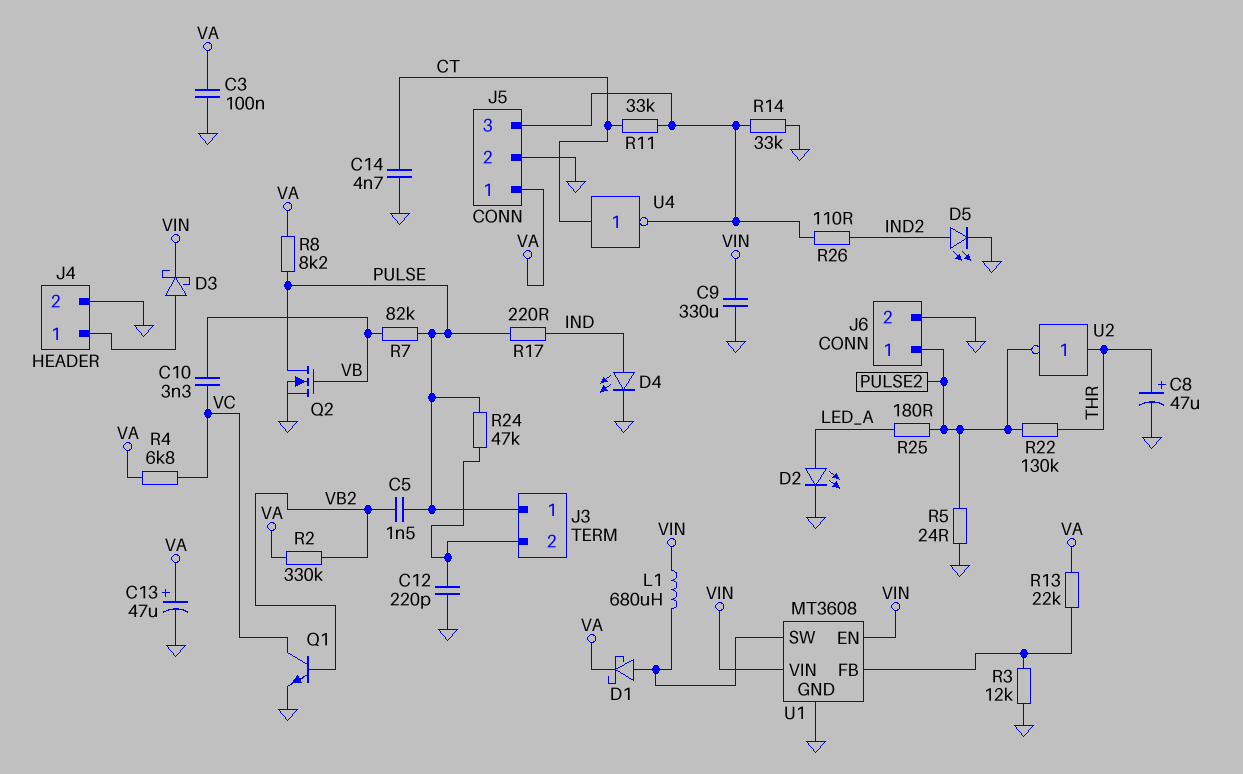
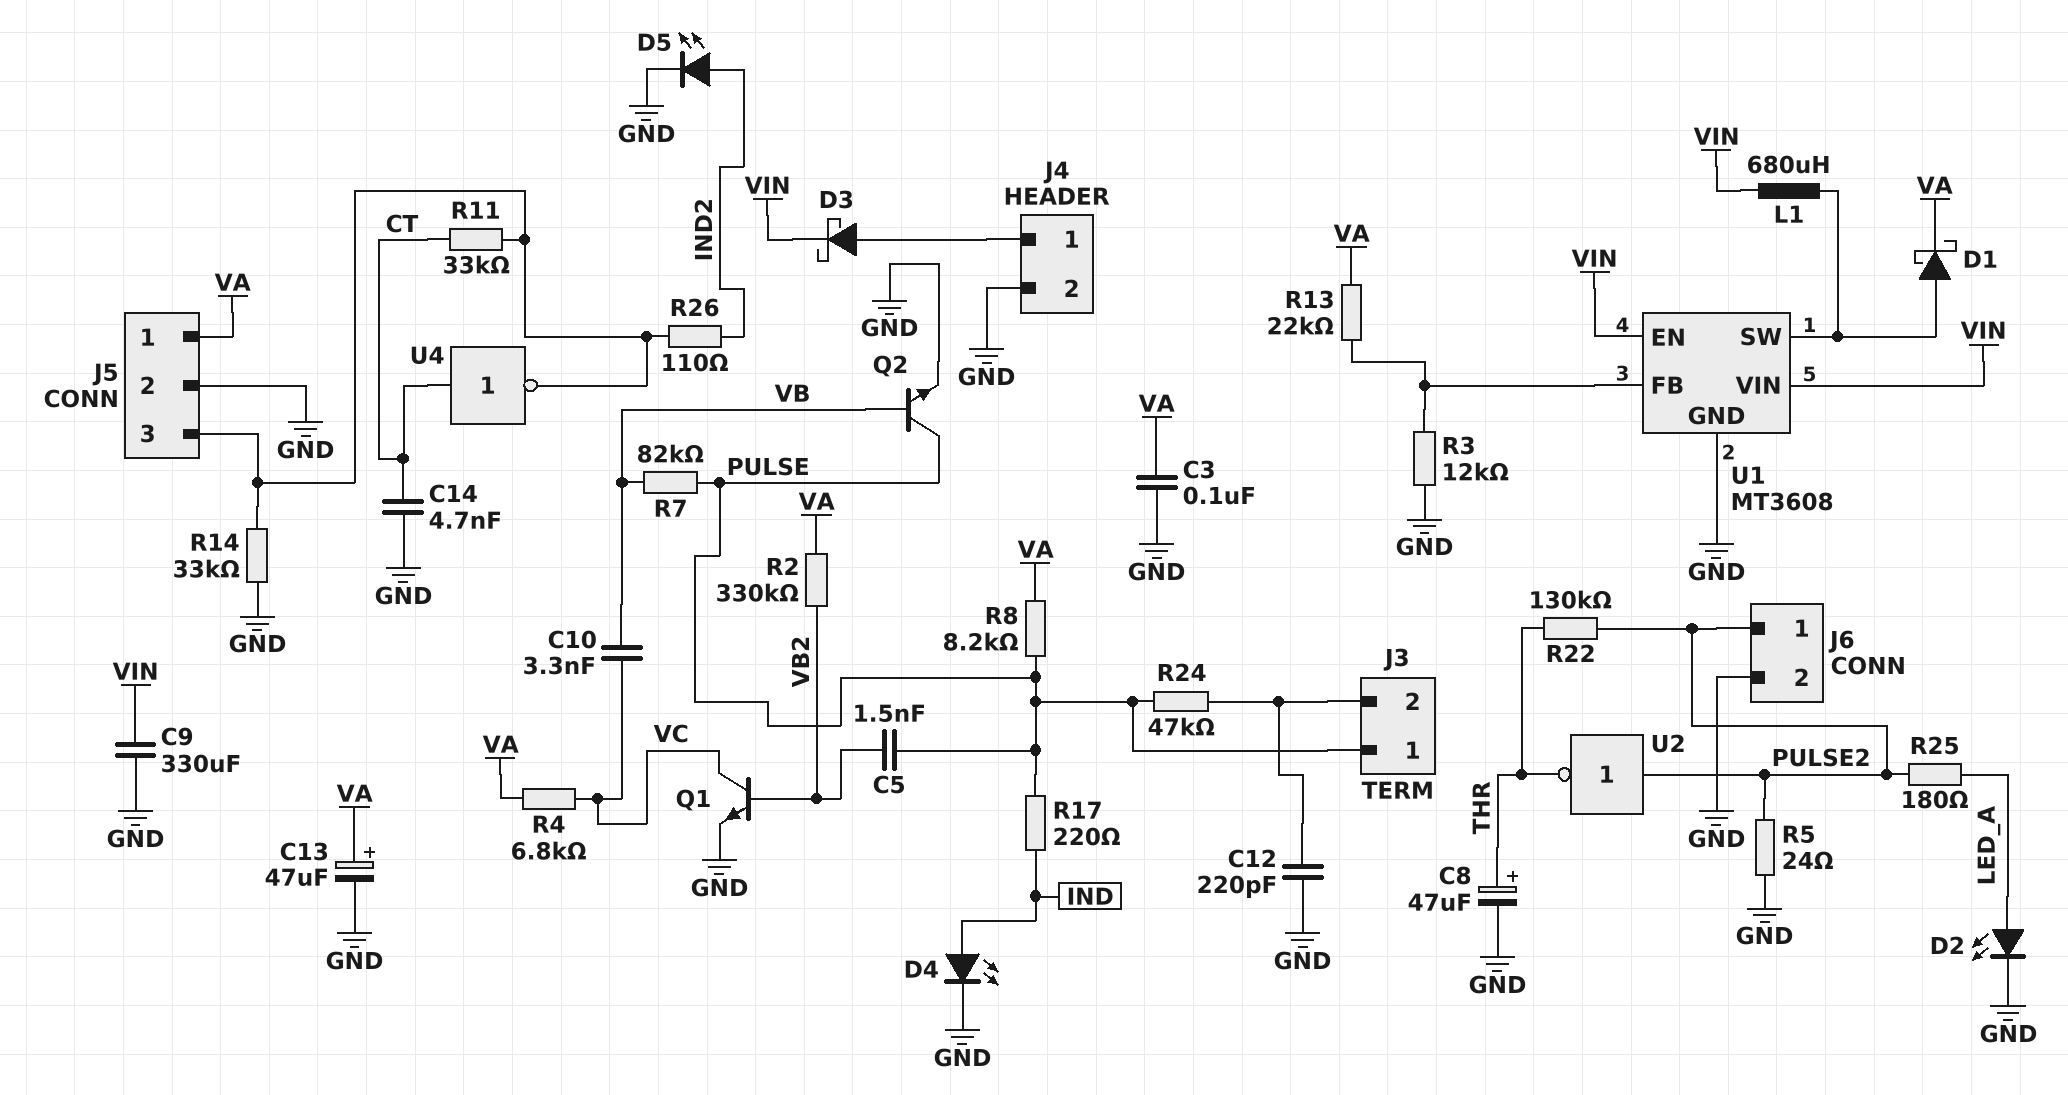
Q2: NMOS (G VB, D PULSE, S GND) -> NPN (B VB, C PULSE, E GND)
U2: NOT (in THR, out PULSE2) -> NOT (in PULSE2, out THR)

